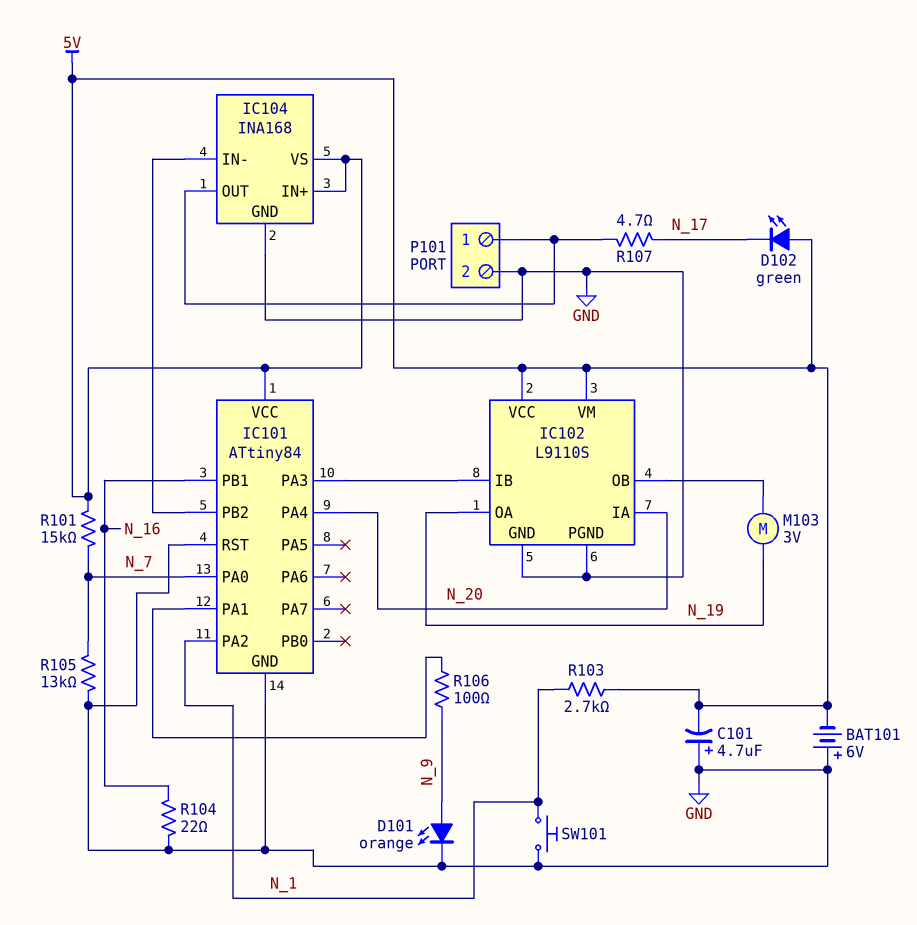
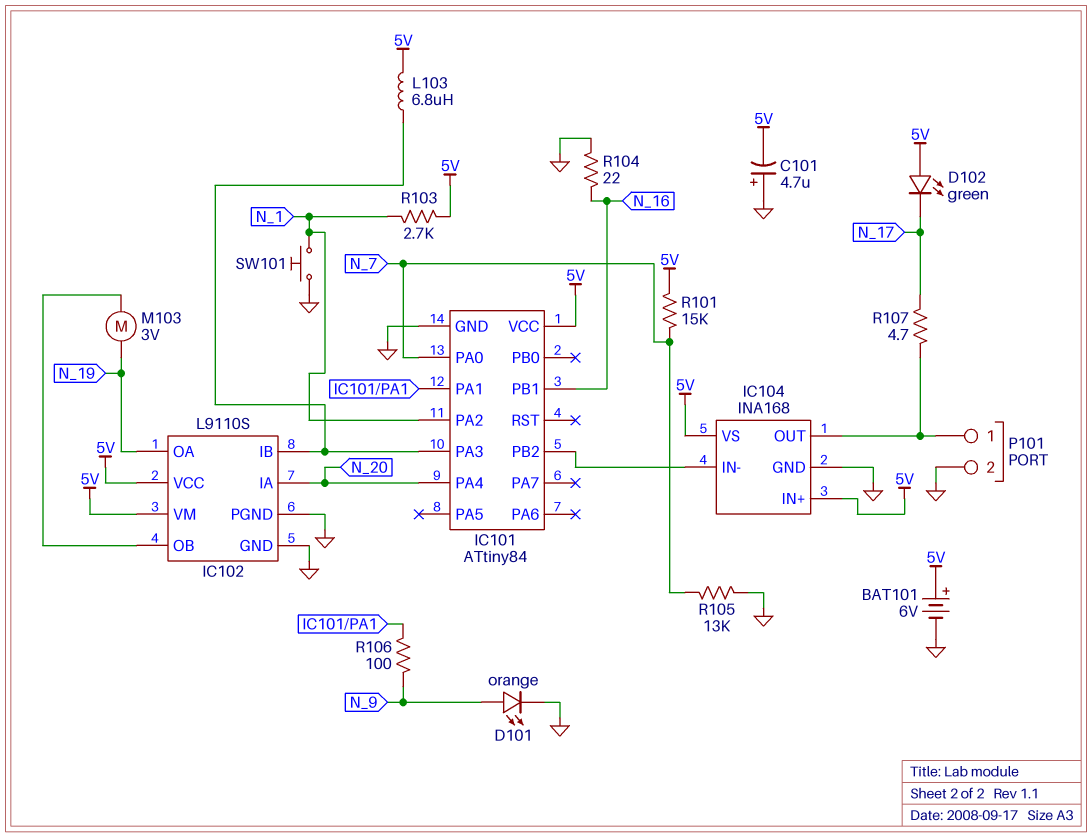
BAT101: 6V (plus GND, minus 5V) -> 6V (plus 5V, minus GND)
IC101 pin RST: GND -> none
L103: none -> 6.8uH (5V, IC101/PA3)

